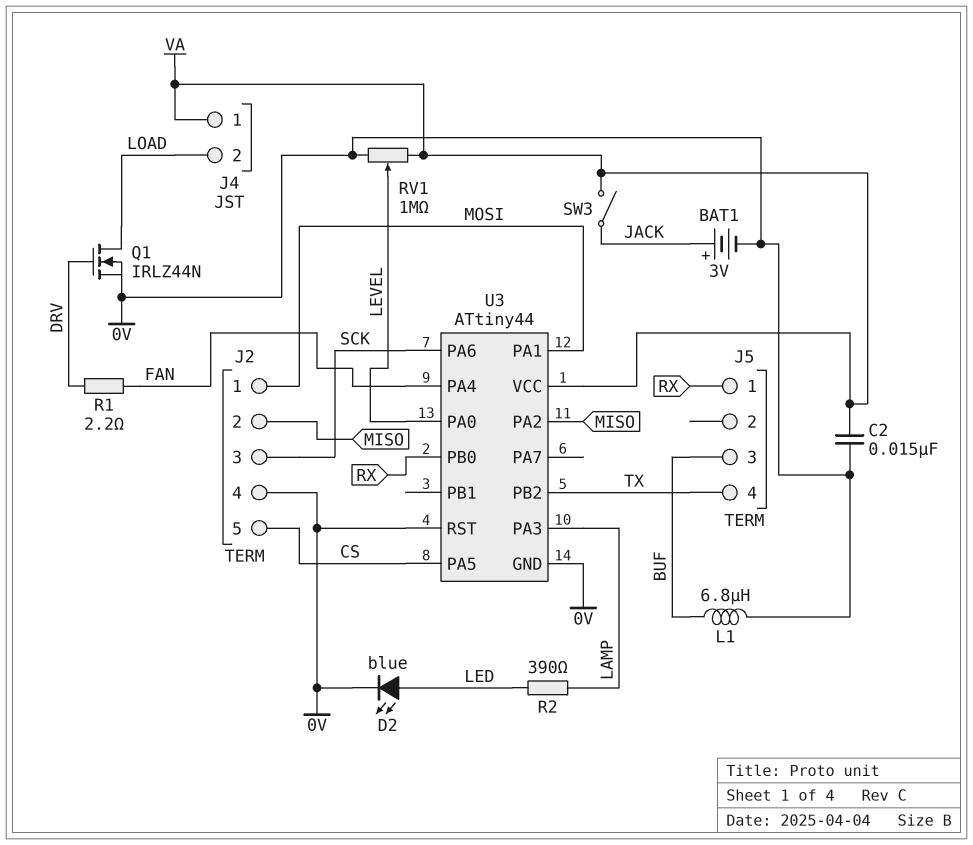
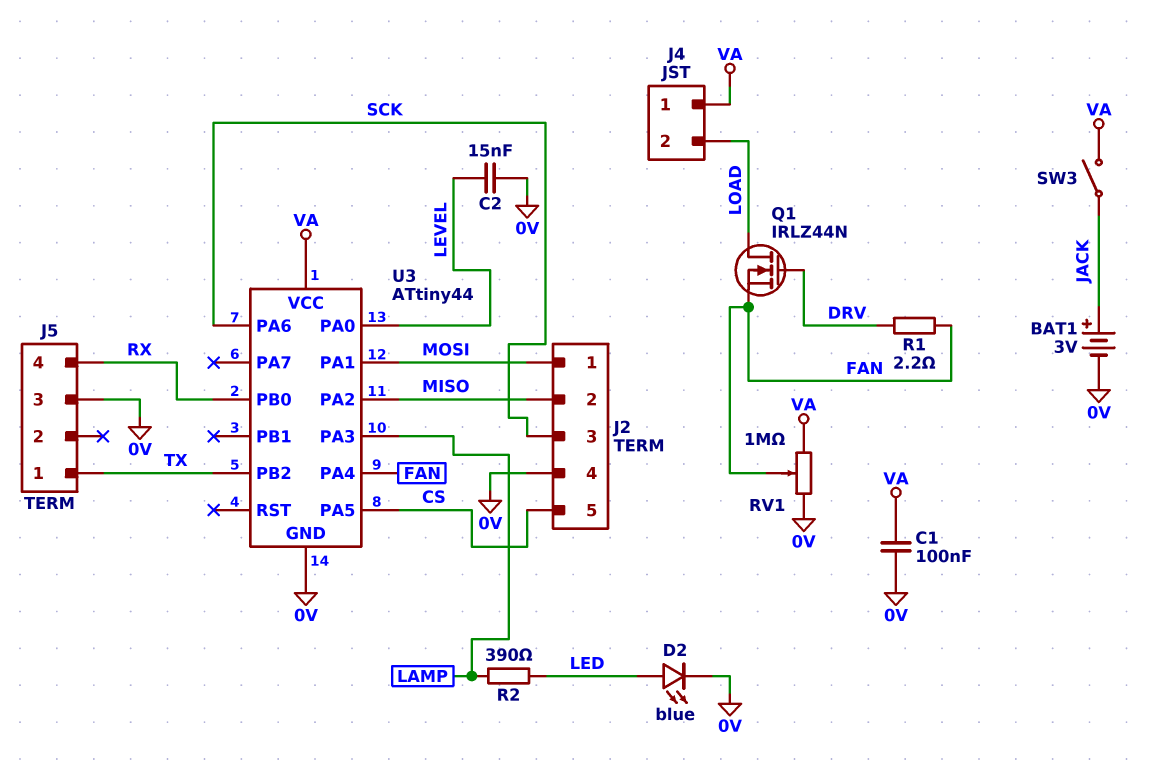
C1: none -> 100nF (0V, VA)
C2: 15nF (0V, VA) -> 15nF (0V, LEVEL)
J5 pin 1: RX -> TX
J5 pin 3: BUF -> 0V
J5 pin 4: TX -> RX
L1: 6.8uH (0V, BUF) -> none
Q1: NMOS IRLZ44N (G DRV, D LOAD, S 0V) -> NMOS IRLZ44N (G DRV, D LOAD, S FAN)
RV1: 1M (0V, VA, wiper LEVEL) -> 1M (0V, VA, wiper FAN)
U3 pin RST: 0V -> none

